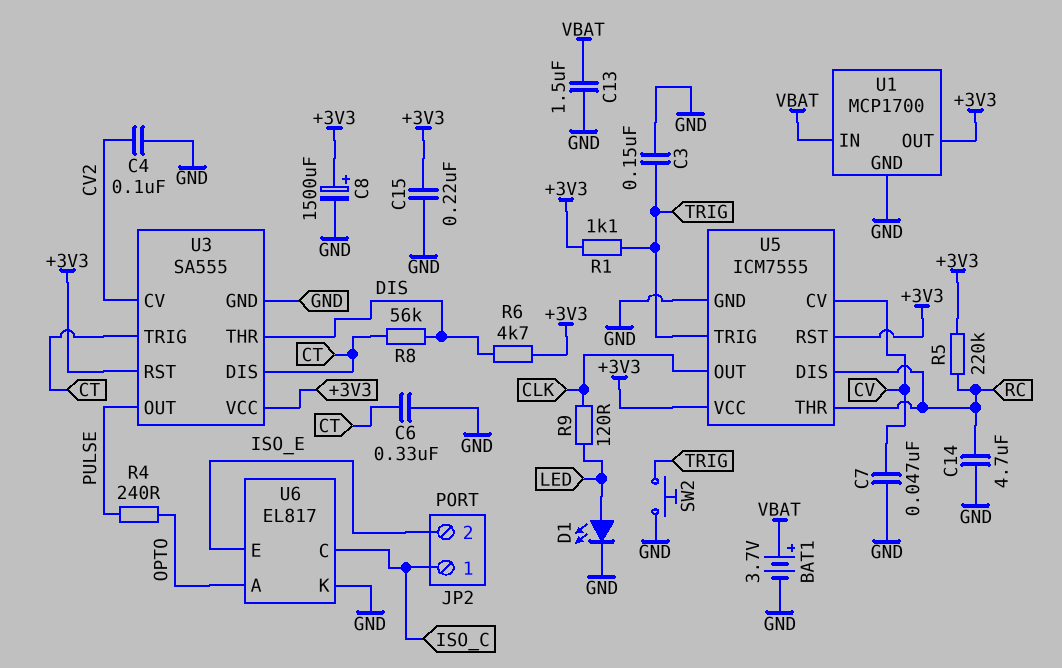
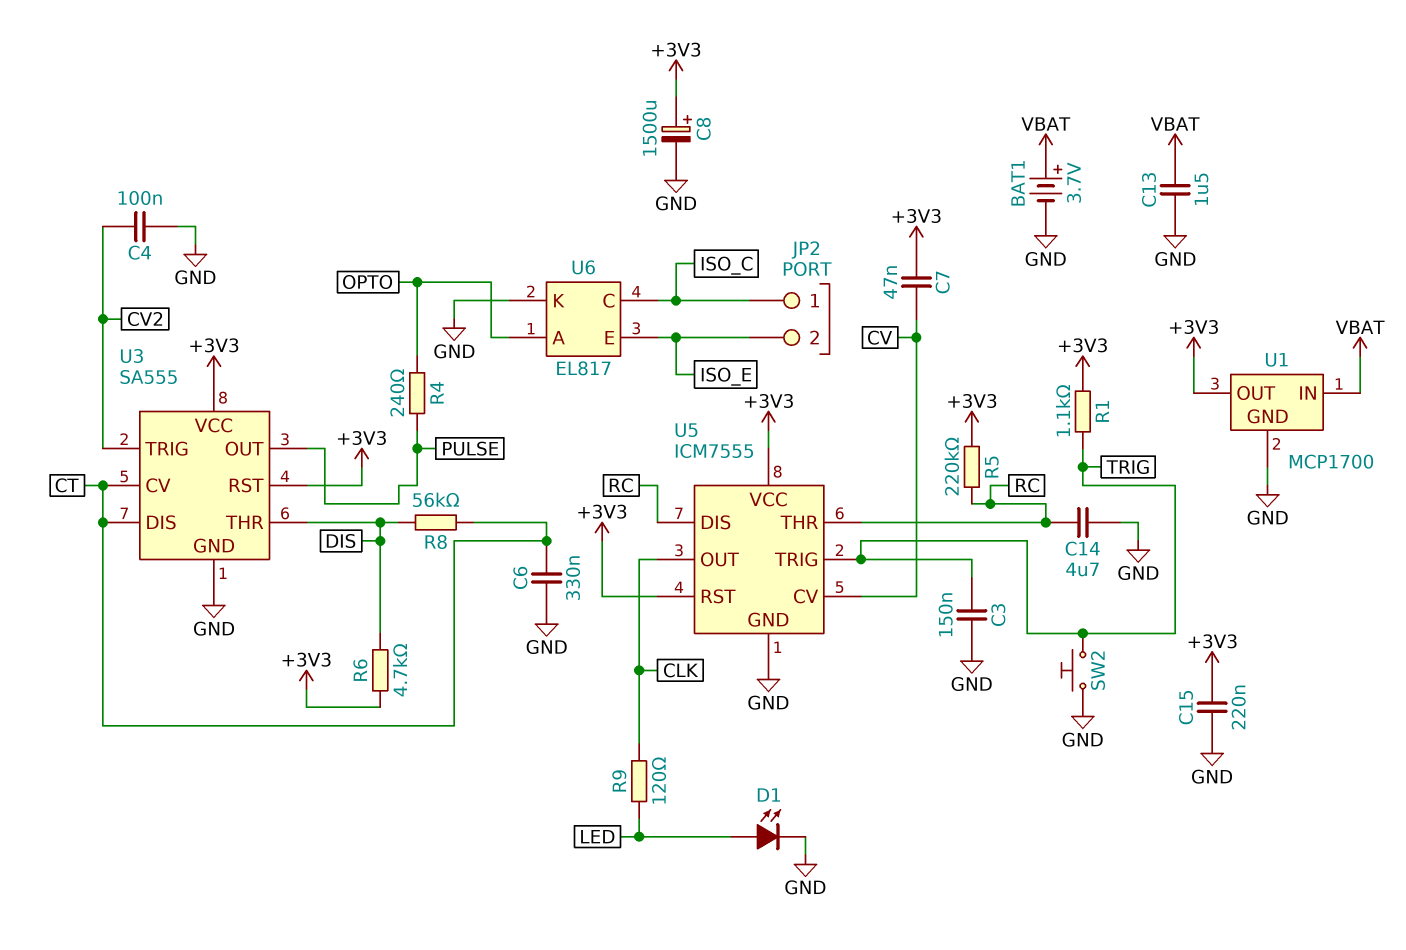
C7: 47nF (CV, GND) -> 47nF (+3V3, CV)
U3 pin CV: CV2 -> CT
U3 pin TRIG: CT -> CV2

